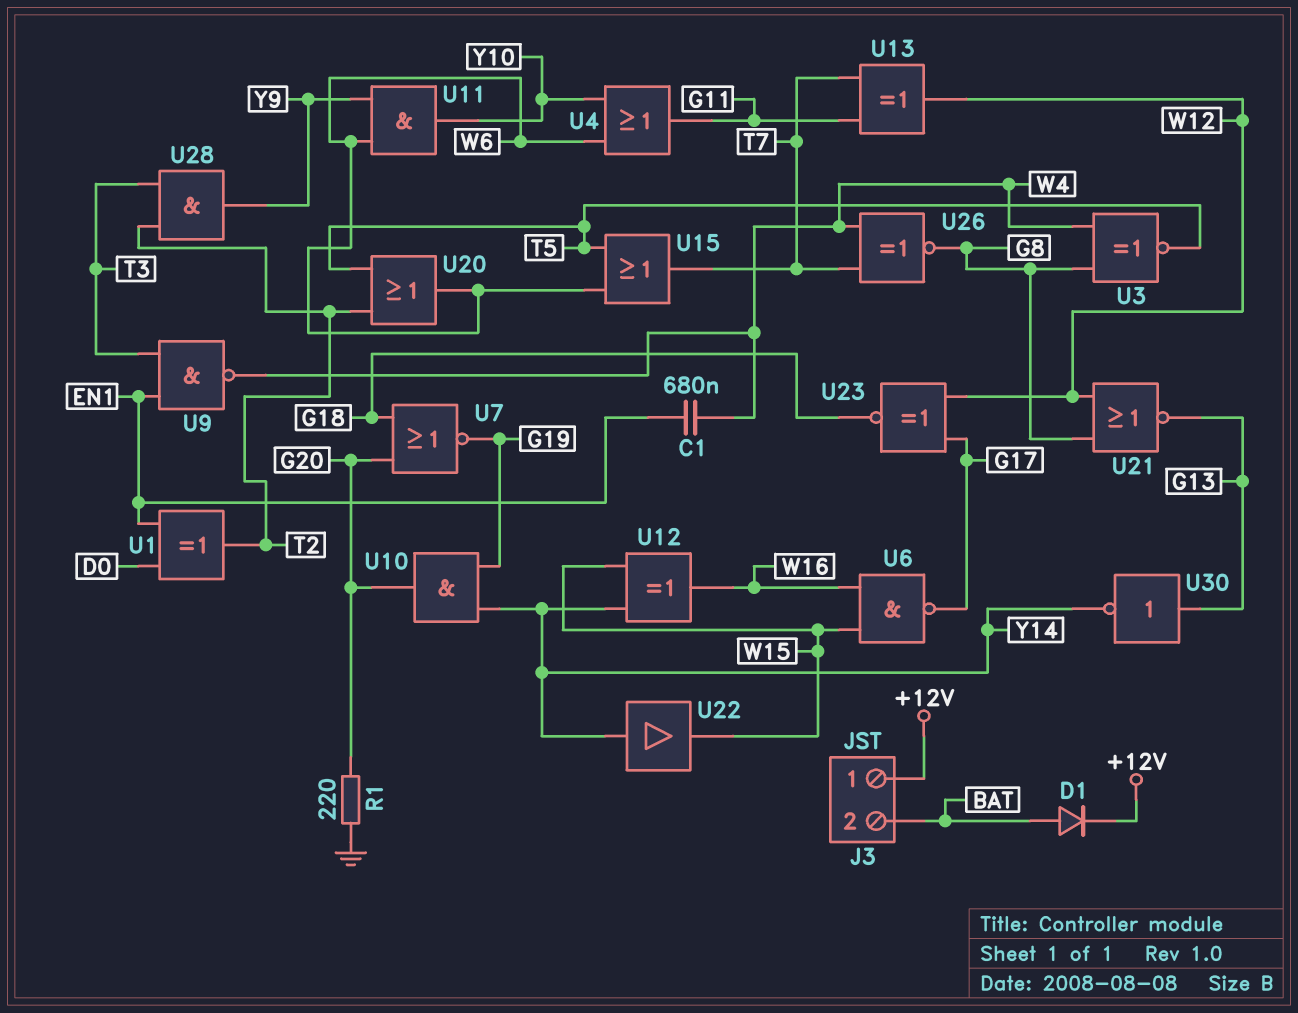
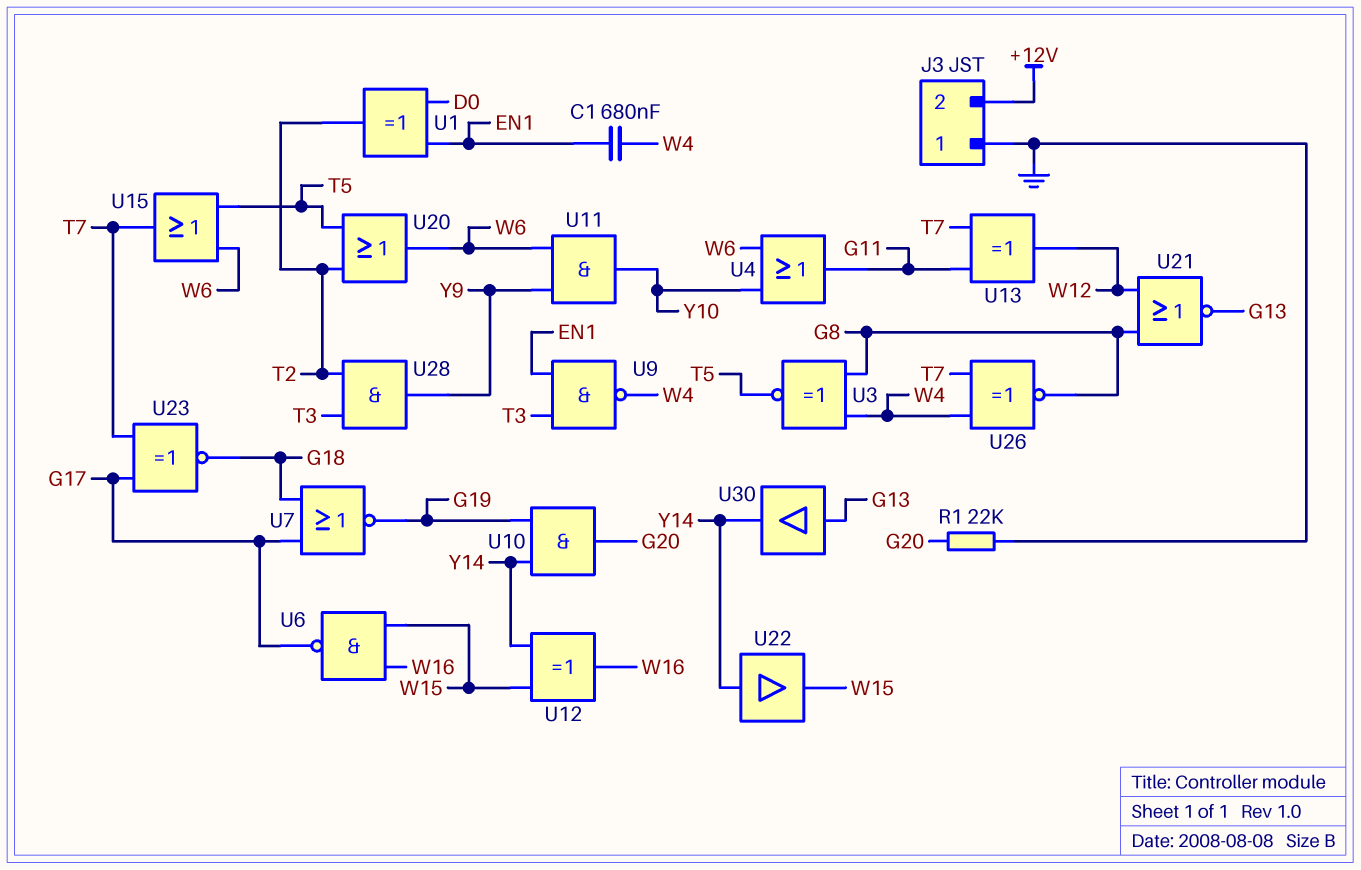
D1: diode (A BAT, K +12V) -> none
J3 pin 1: +12V -> GND
J3 pin 2: BAT -> +12V
R1: 220 (G20, GND) -> 22k (G20, GND)
U7: NOR (in G18, in G20, out G19) -> NOR (in G17, in G18, out G19)
U23: XNOR (in G17, in W12, out G18) -> XNOR (in G17, in T7, out G18)
U30: NOT (in G13, out Y14) -> buffer (in G13, out Y14)

